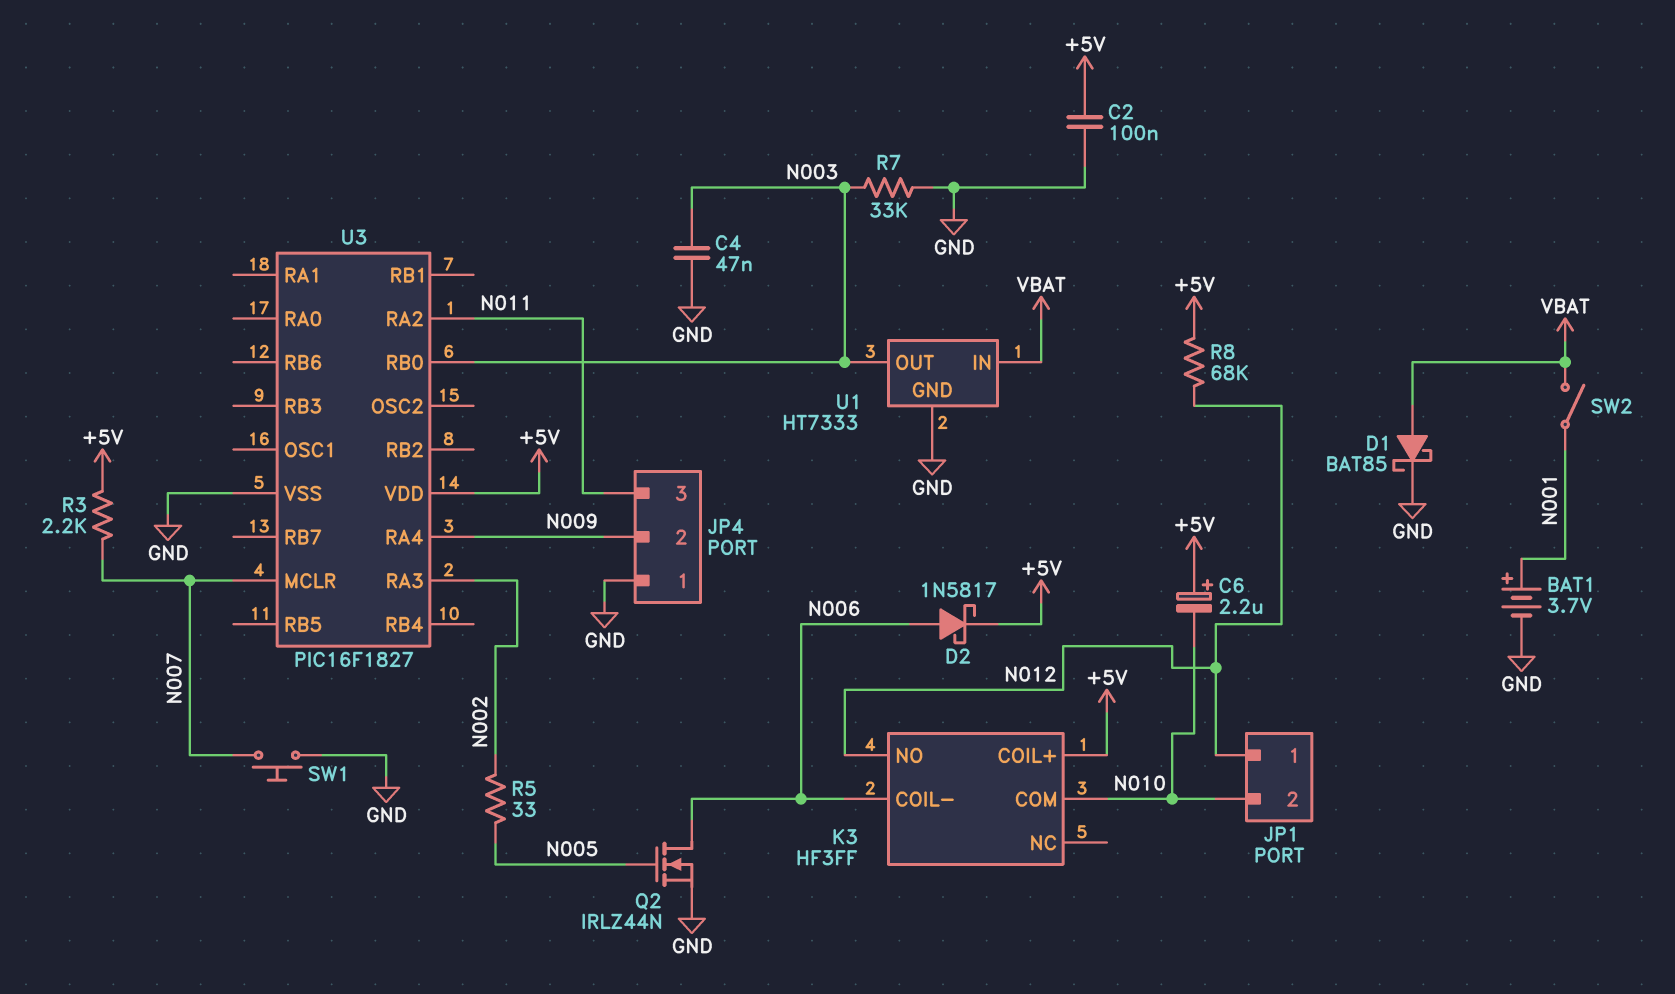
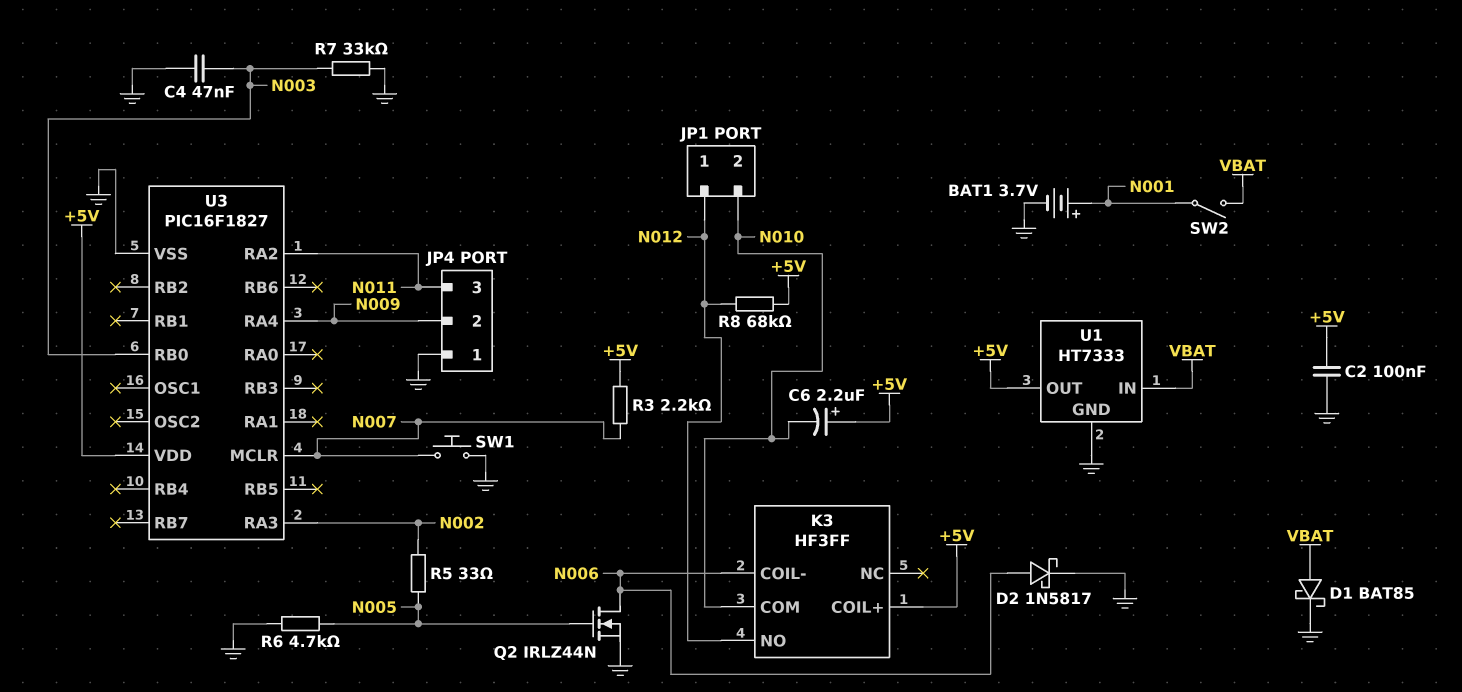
D2: schottky 1N5817 (A N006, K +5V) -> schottky 1N5817 (A N006, K GND)
R6: none -> 4.7k (GND, N005)
U1 pin OUT: N003 -> +5V

